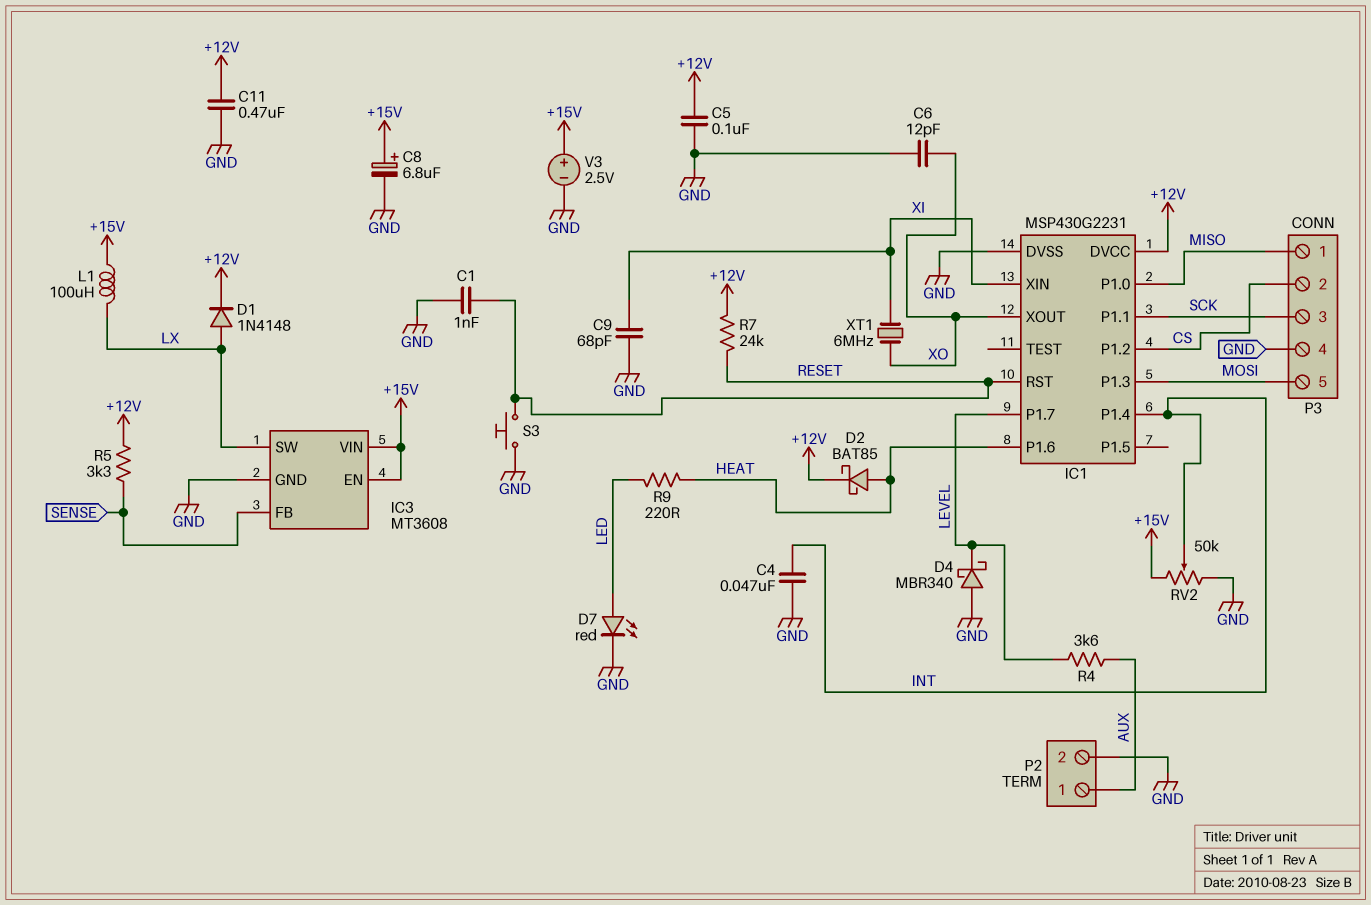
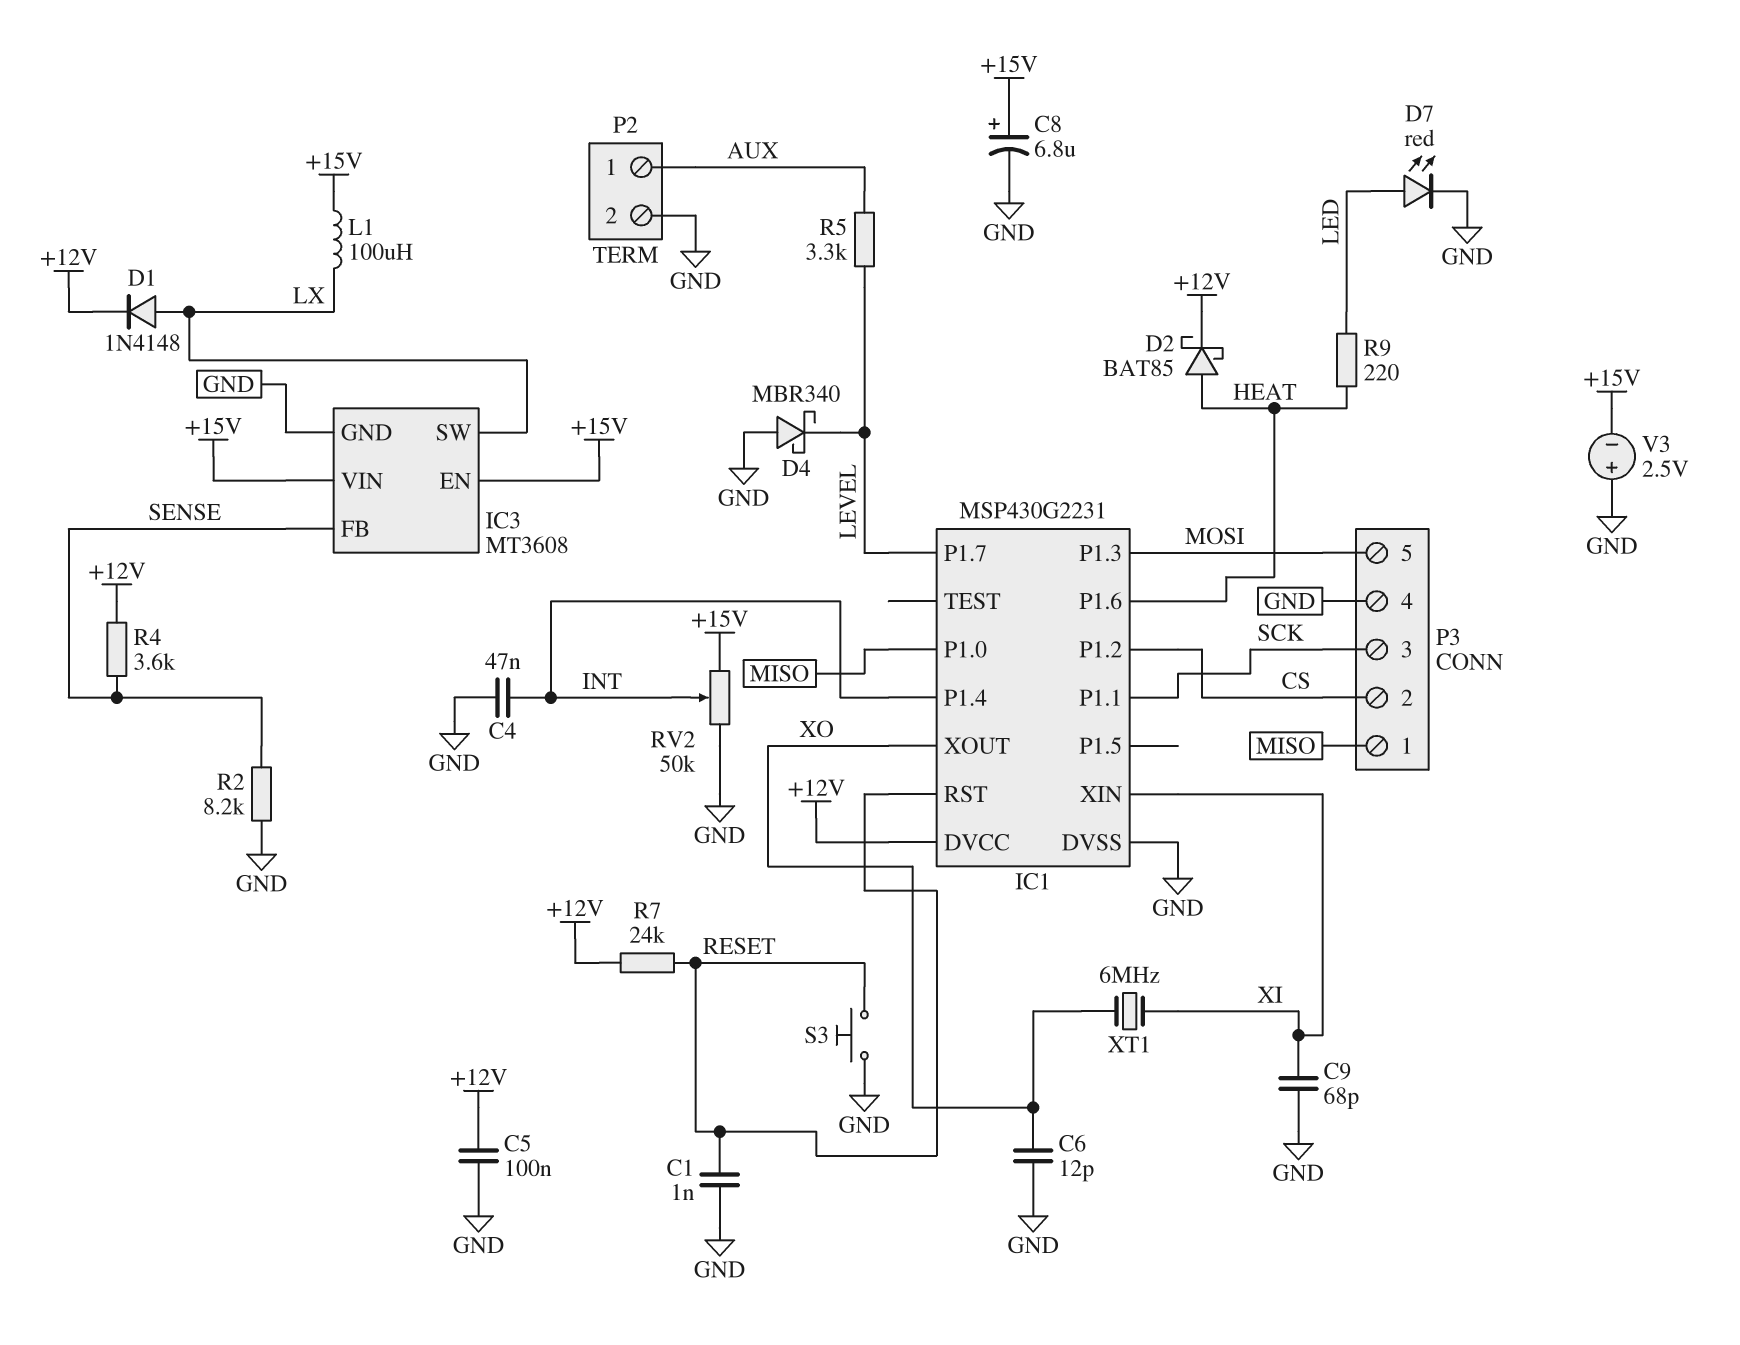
C11: 470nF (+12V, GND) -> none
R2: none -> 8.2k (GND, SENSE)
R4: 3.6k (AUX, LEVEL) -> 3.6k (+12V, SENSE)
R5: 3.3k (+12V, SENSE) -> 3.3k (AUX, LEVEL)
V3: 2.5V (plus +15V, minus GND) -> 2.5V (plus GND, minus +15V)

